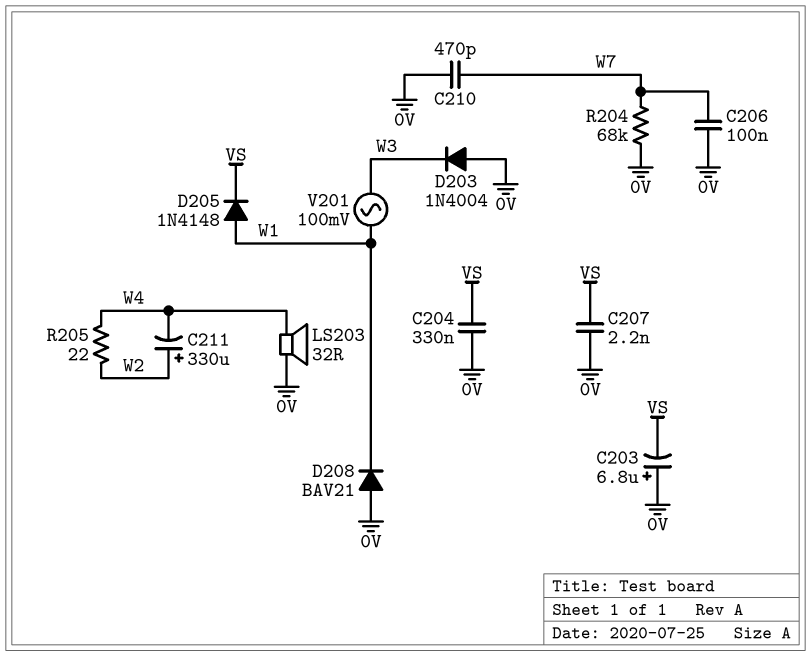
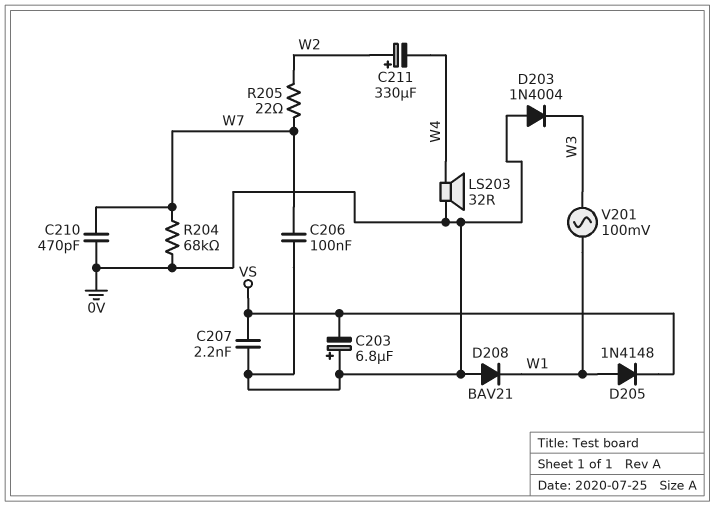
C204: 330nF (0V, VS) -> none
R205: 22 (W2, W4) -> 22 (W2, W7)

